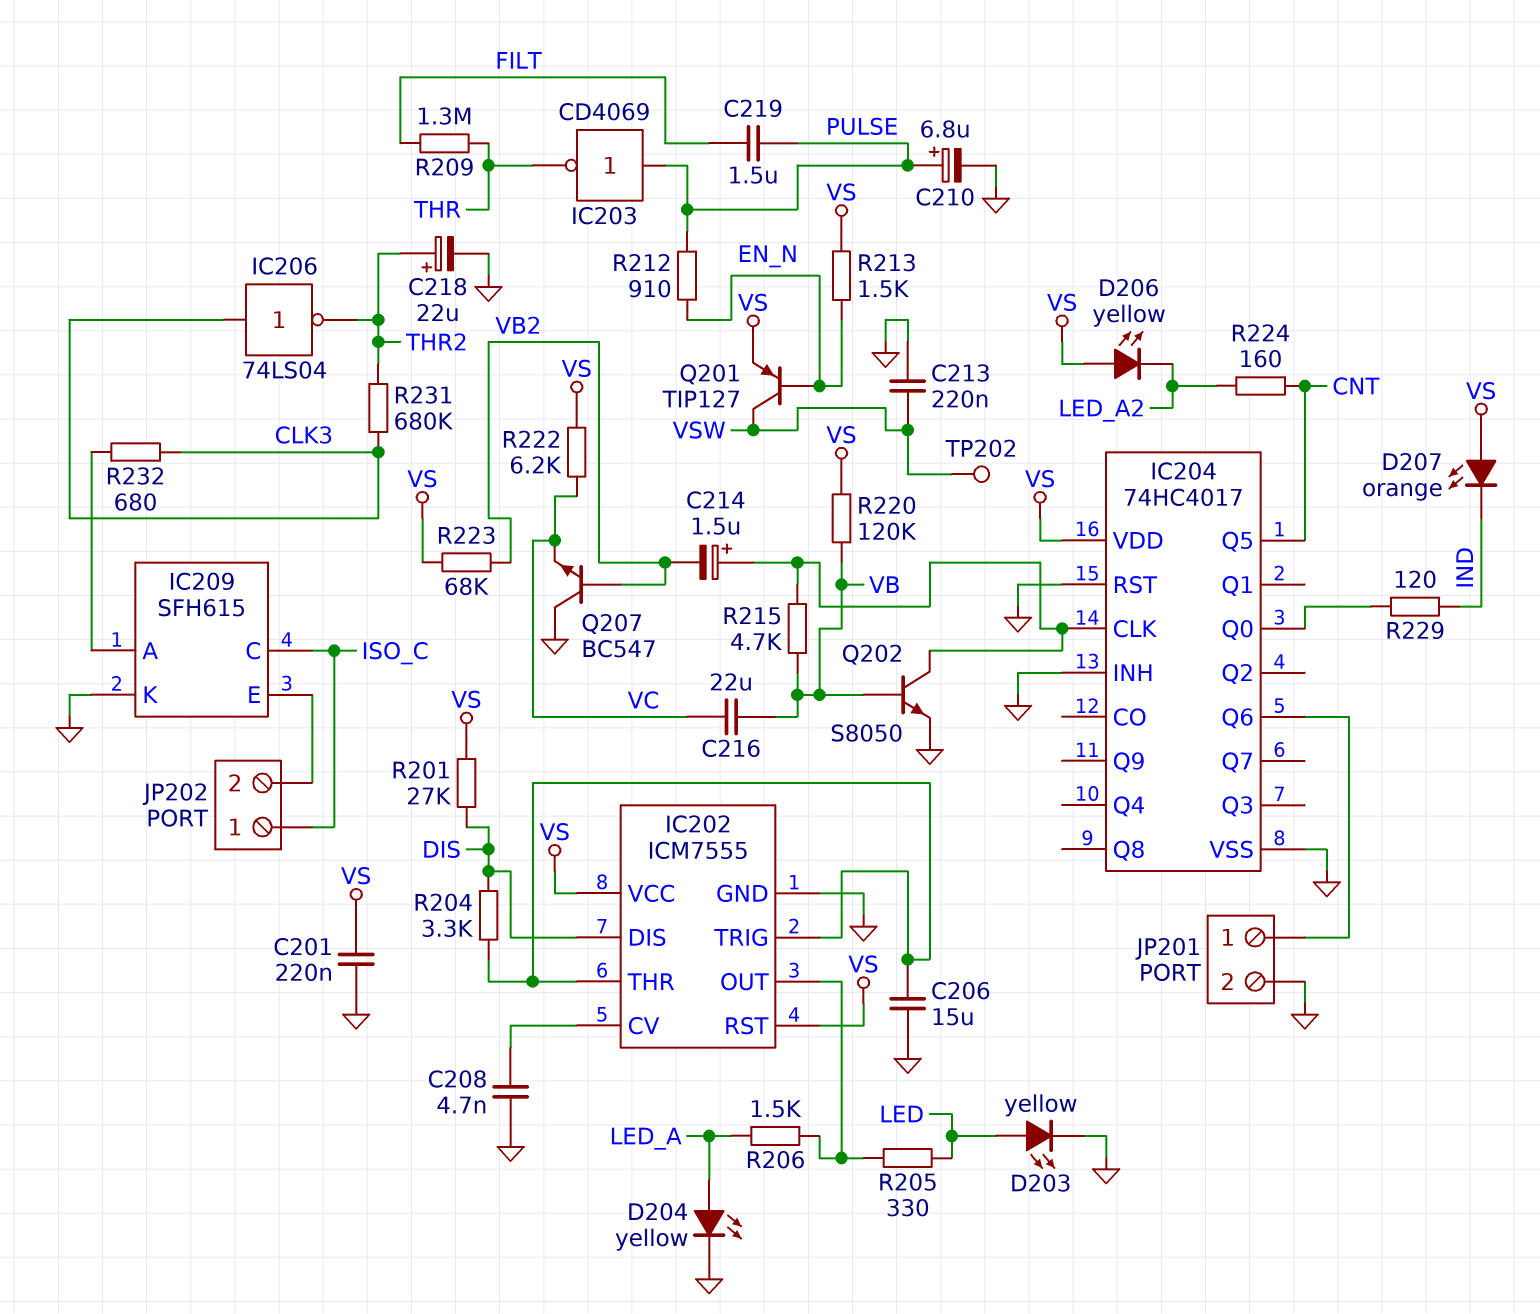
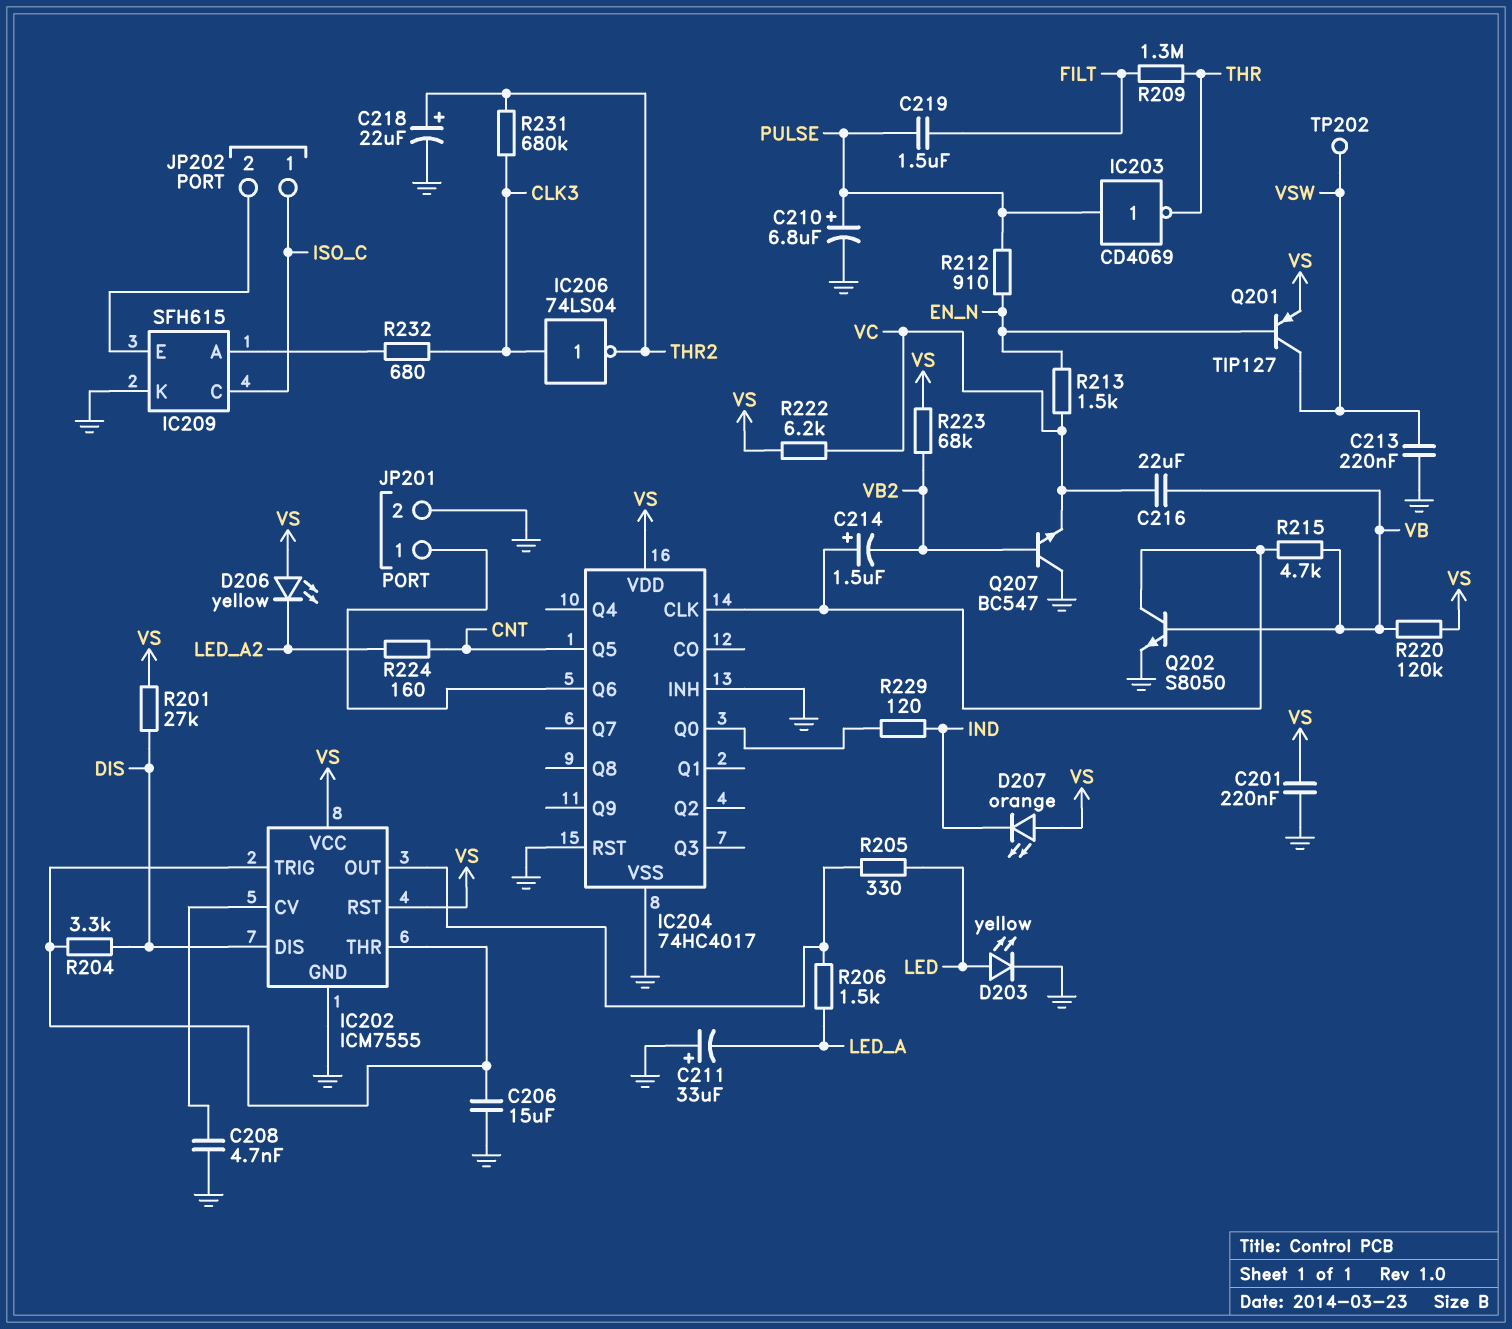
C211: none -> 33uF (plus GND, minus LED_A)
D204: LED yellow (A LED_A, K GND) -> none
R213: 1.5k (EN_N, VS) -> 1.5k (EN_N, VC)

